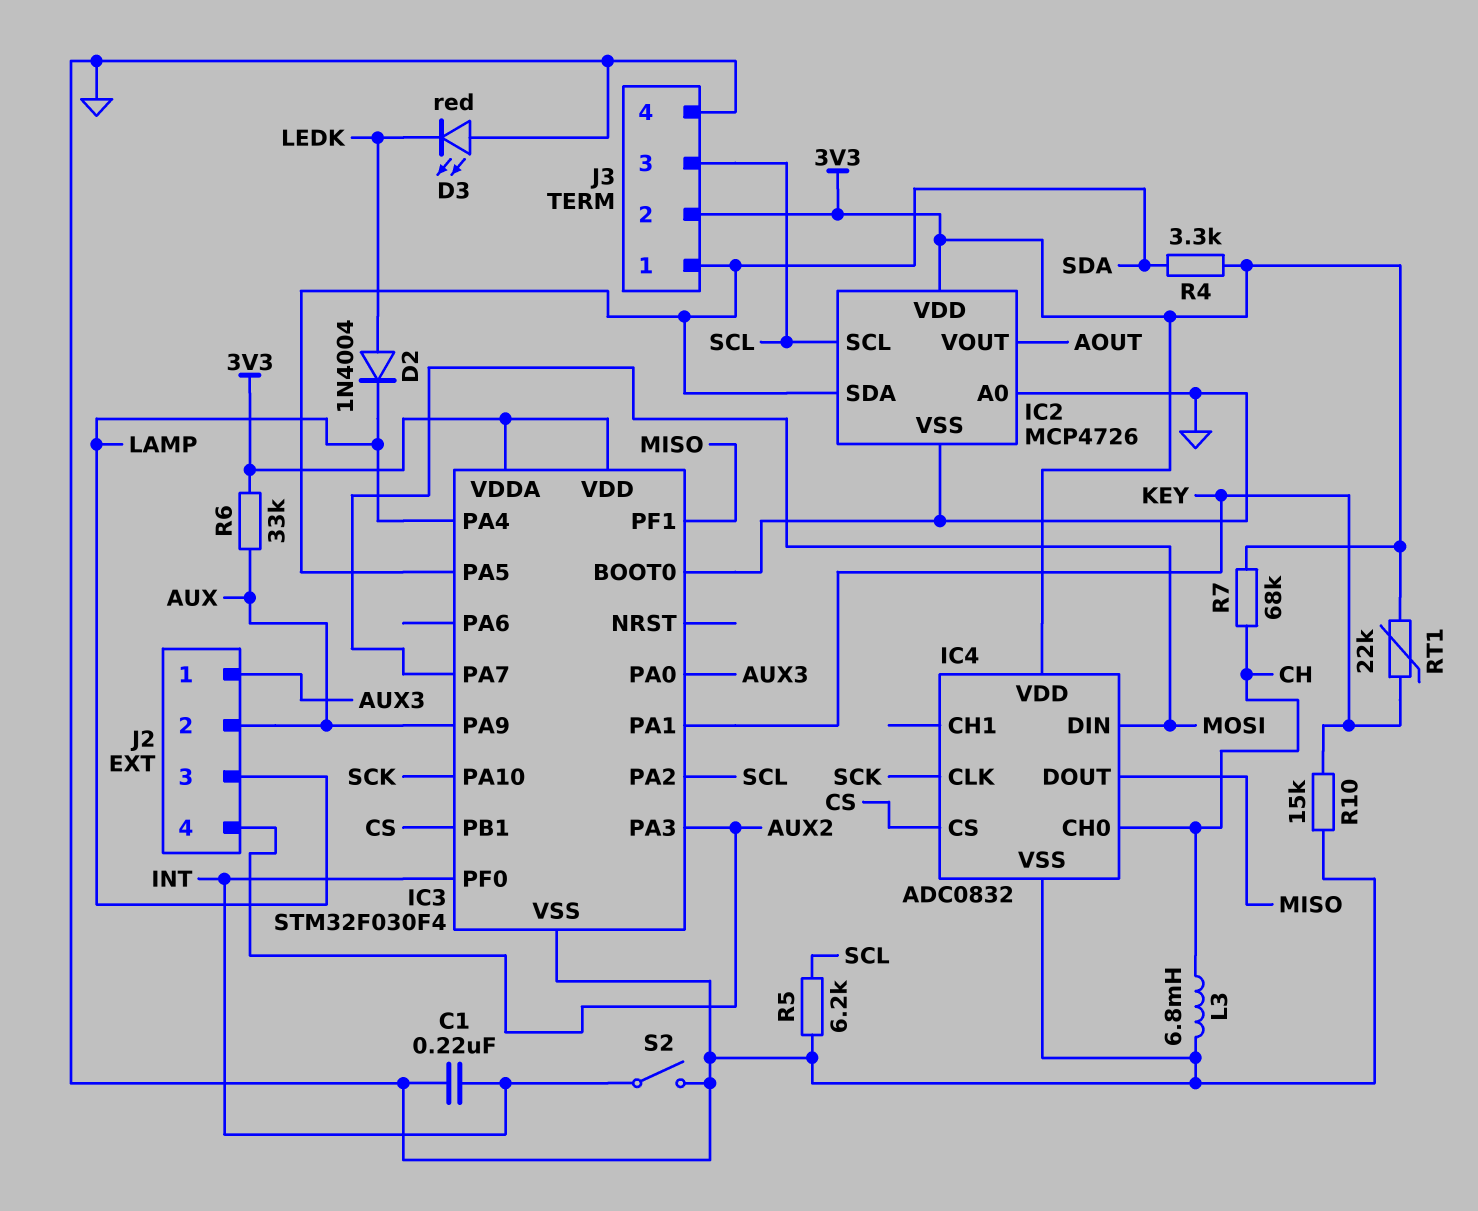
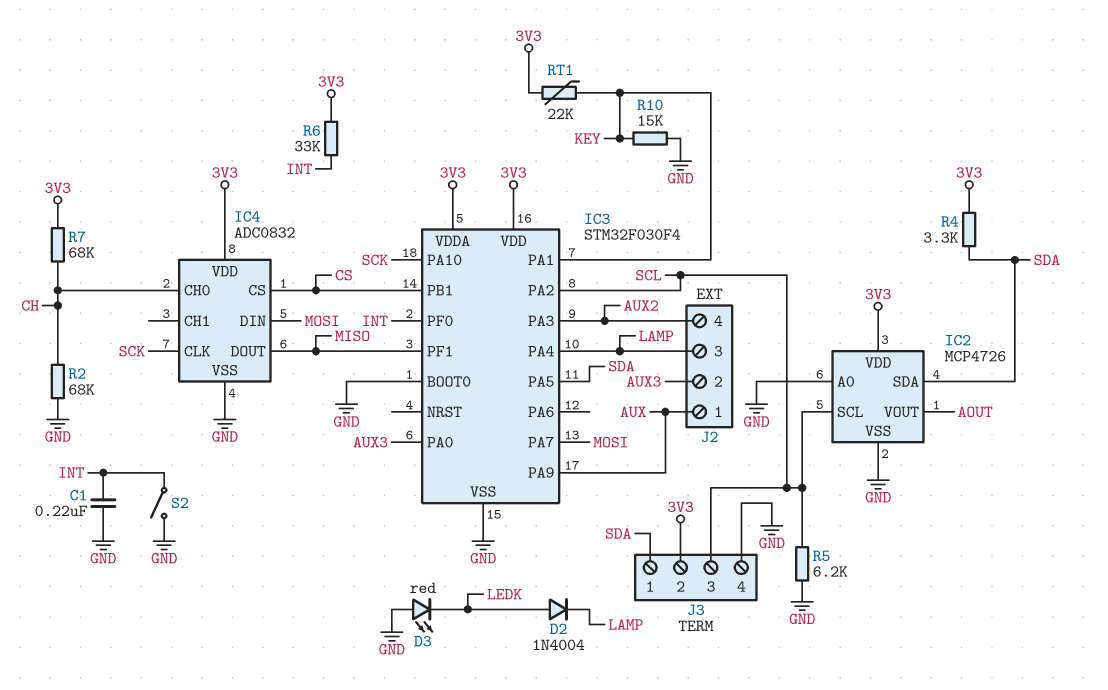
J2 pin 1: AUX3 -> AUX
J2 pin 2: AUX -> AUX3
L3: 6.8mH (CH, GND) -> none
R2: none -> 68k (CH, GND)
R6: 33k (3V3, AUX) -> 33k (3V3, INT)

